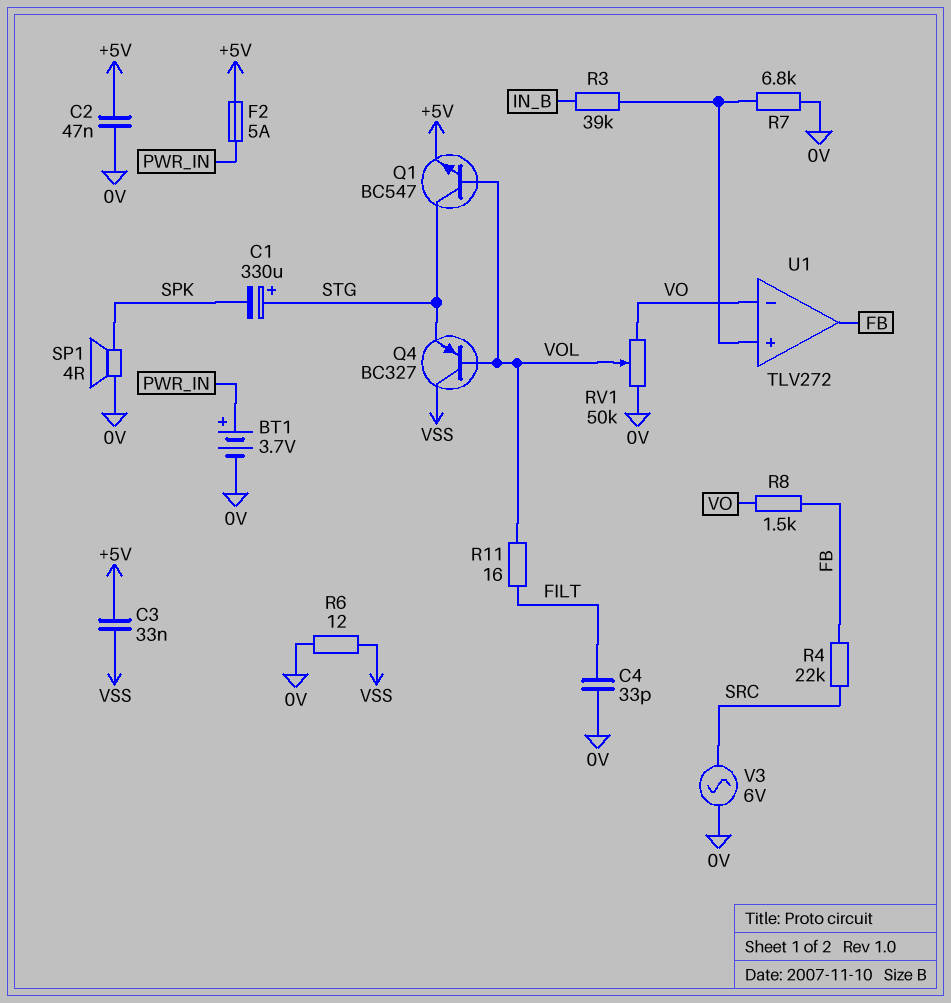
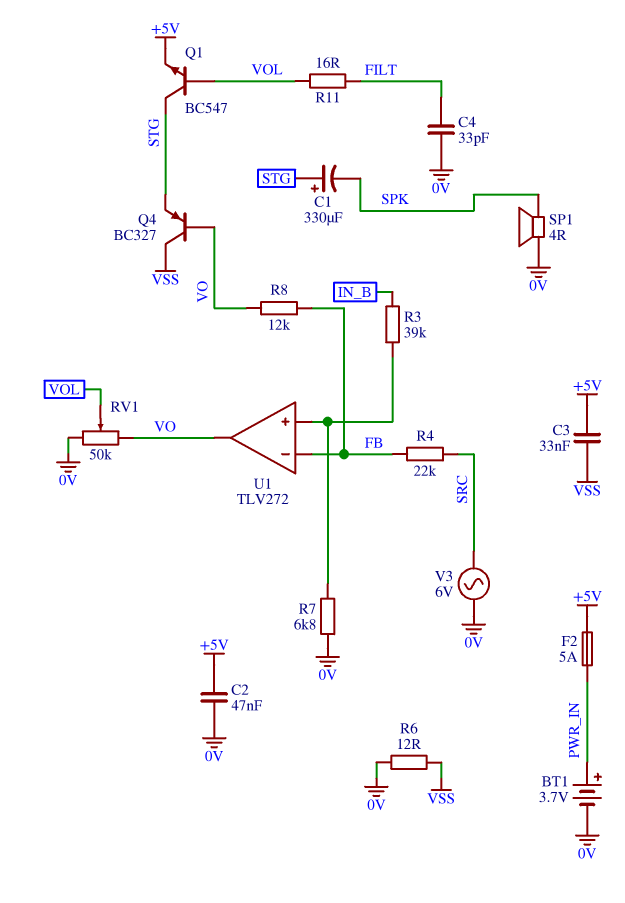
Q4: PNP BC327 (B VOL, C VSS, E STG) -> PNP BC327 (B VO, C VSS, E STG)
R8: 1.5k (FB, VO) -> 12k (FB, VO)
U1 pin in-: VO -> FB
U1 pin out: FB -> VO

